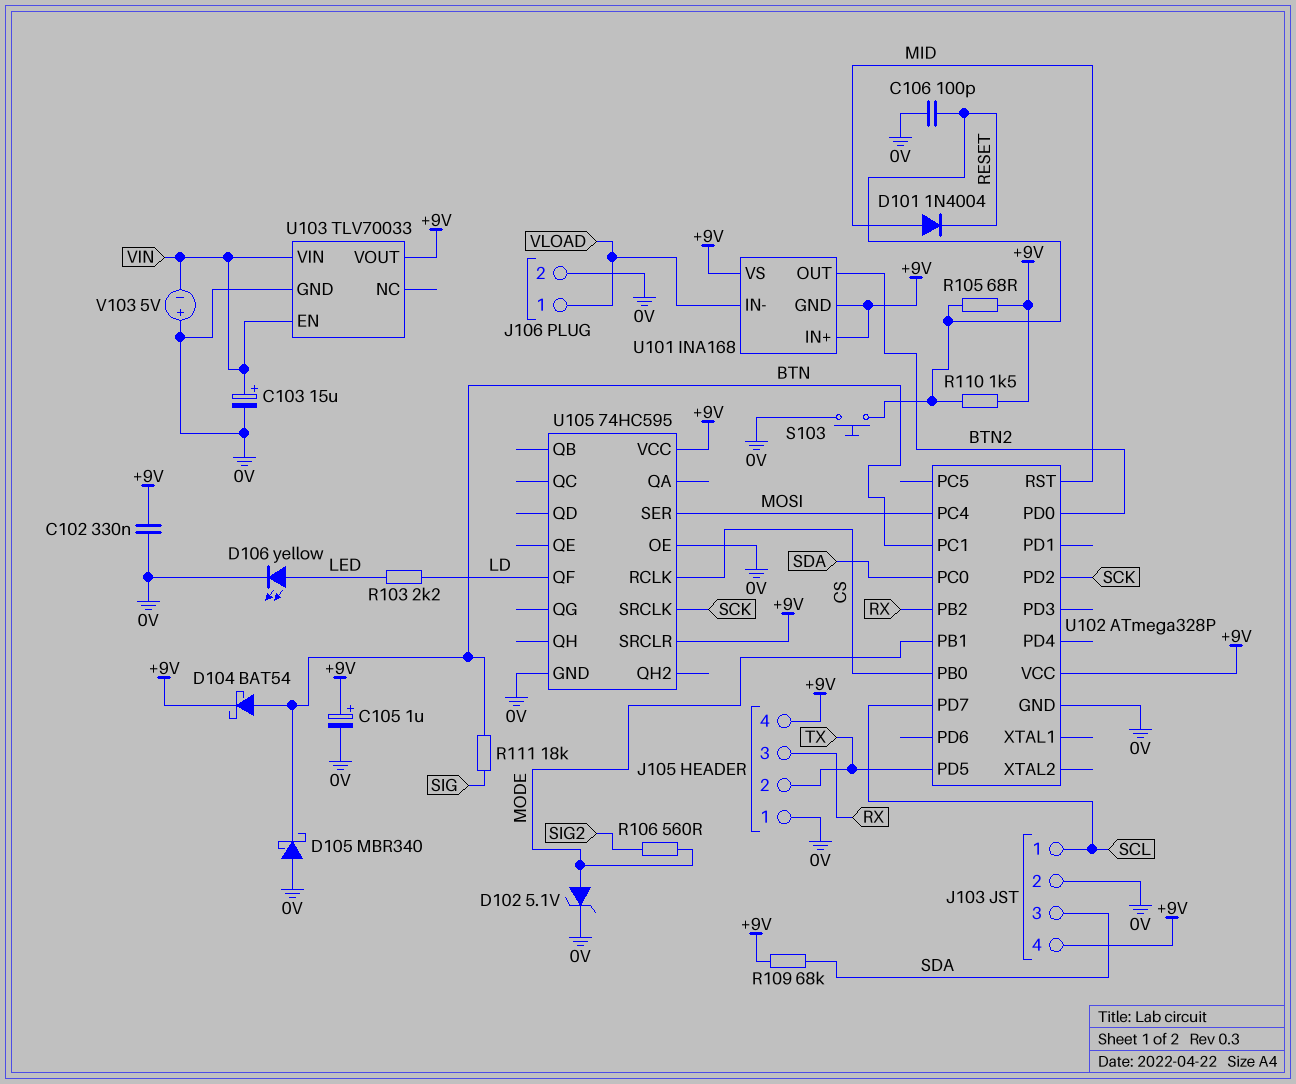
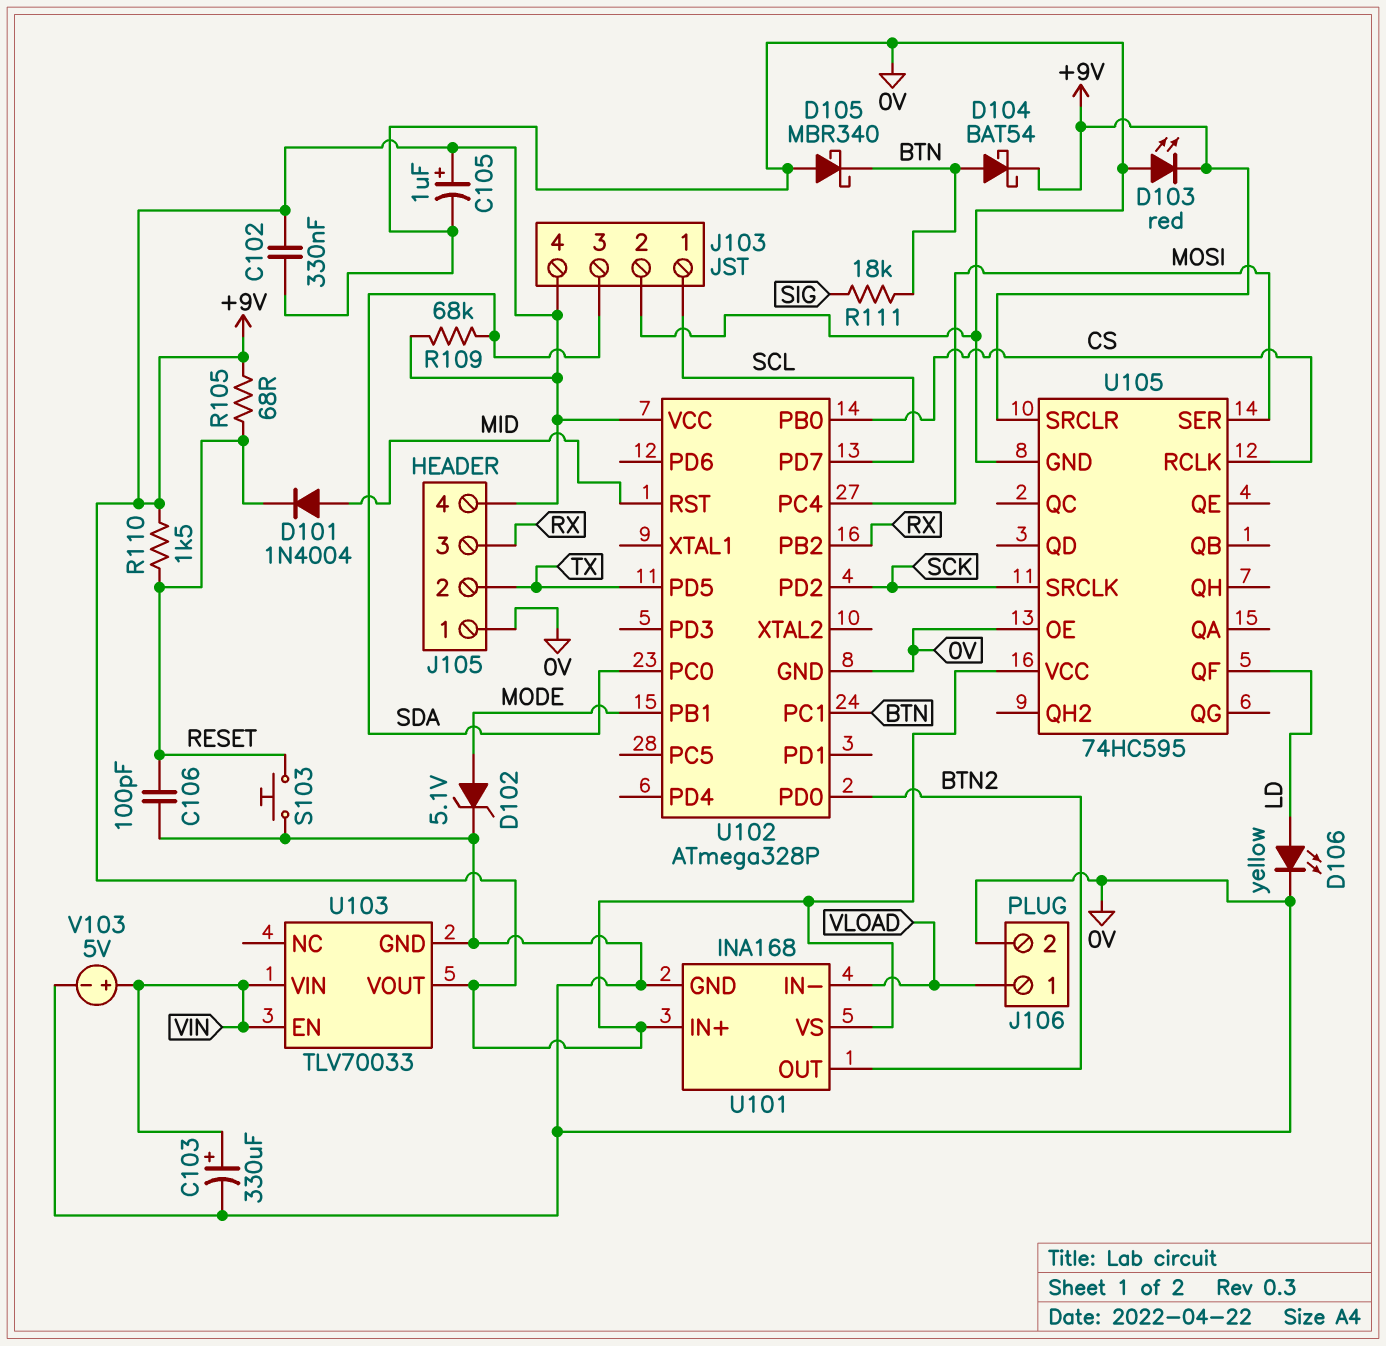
C103: 15uF (plus VIN, minus 0V) -> 330uF (plus VIN, minus 0V)
D103: none -> LED red (A 0V, K +9V)
D106: LED yellow (A LED, K 0V) -> LED yellow (A LD, K 0V)
R103: 2.2k (LD, LED) -> none
R106: 560 (MODE, SIG2) -> none
U101 pin GND: +9V -> 0V
V103: 5V (plus 0V, minus VIN) -> 5V (plus VIN, minus 0V)

